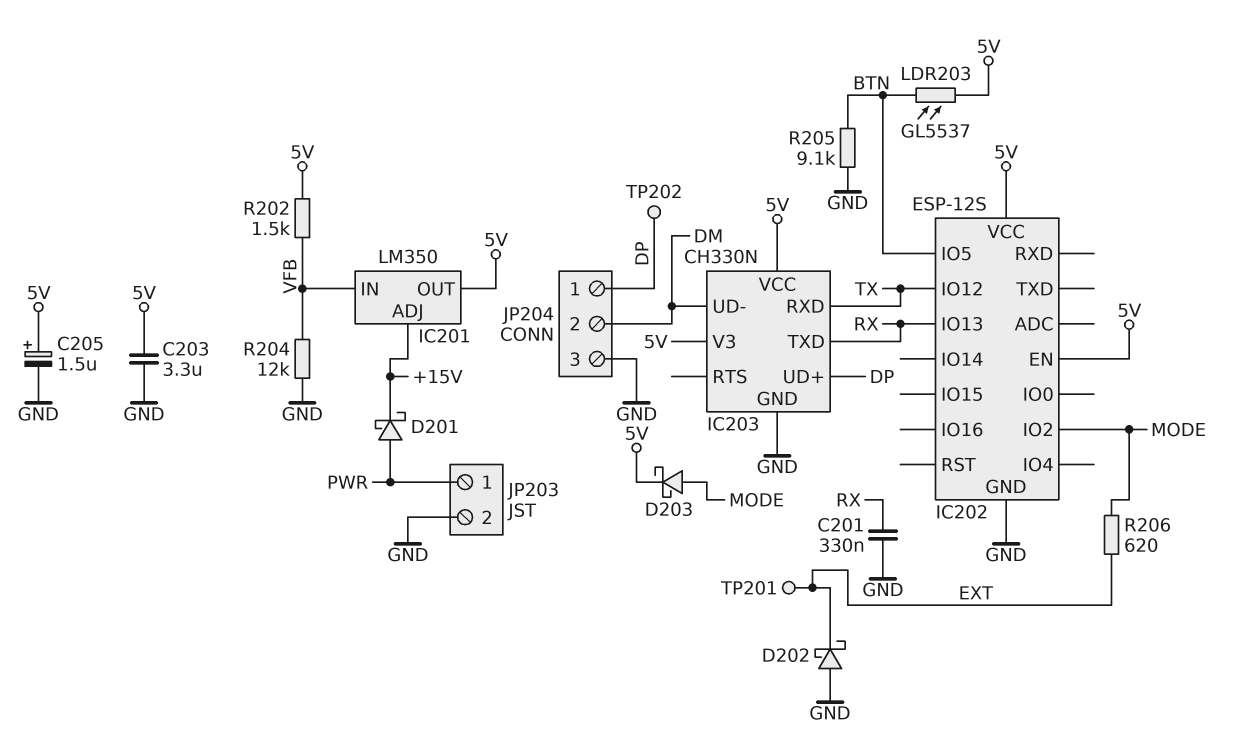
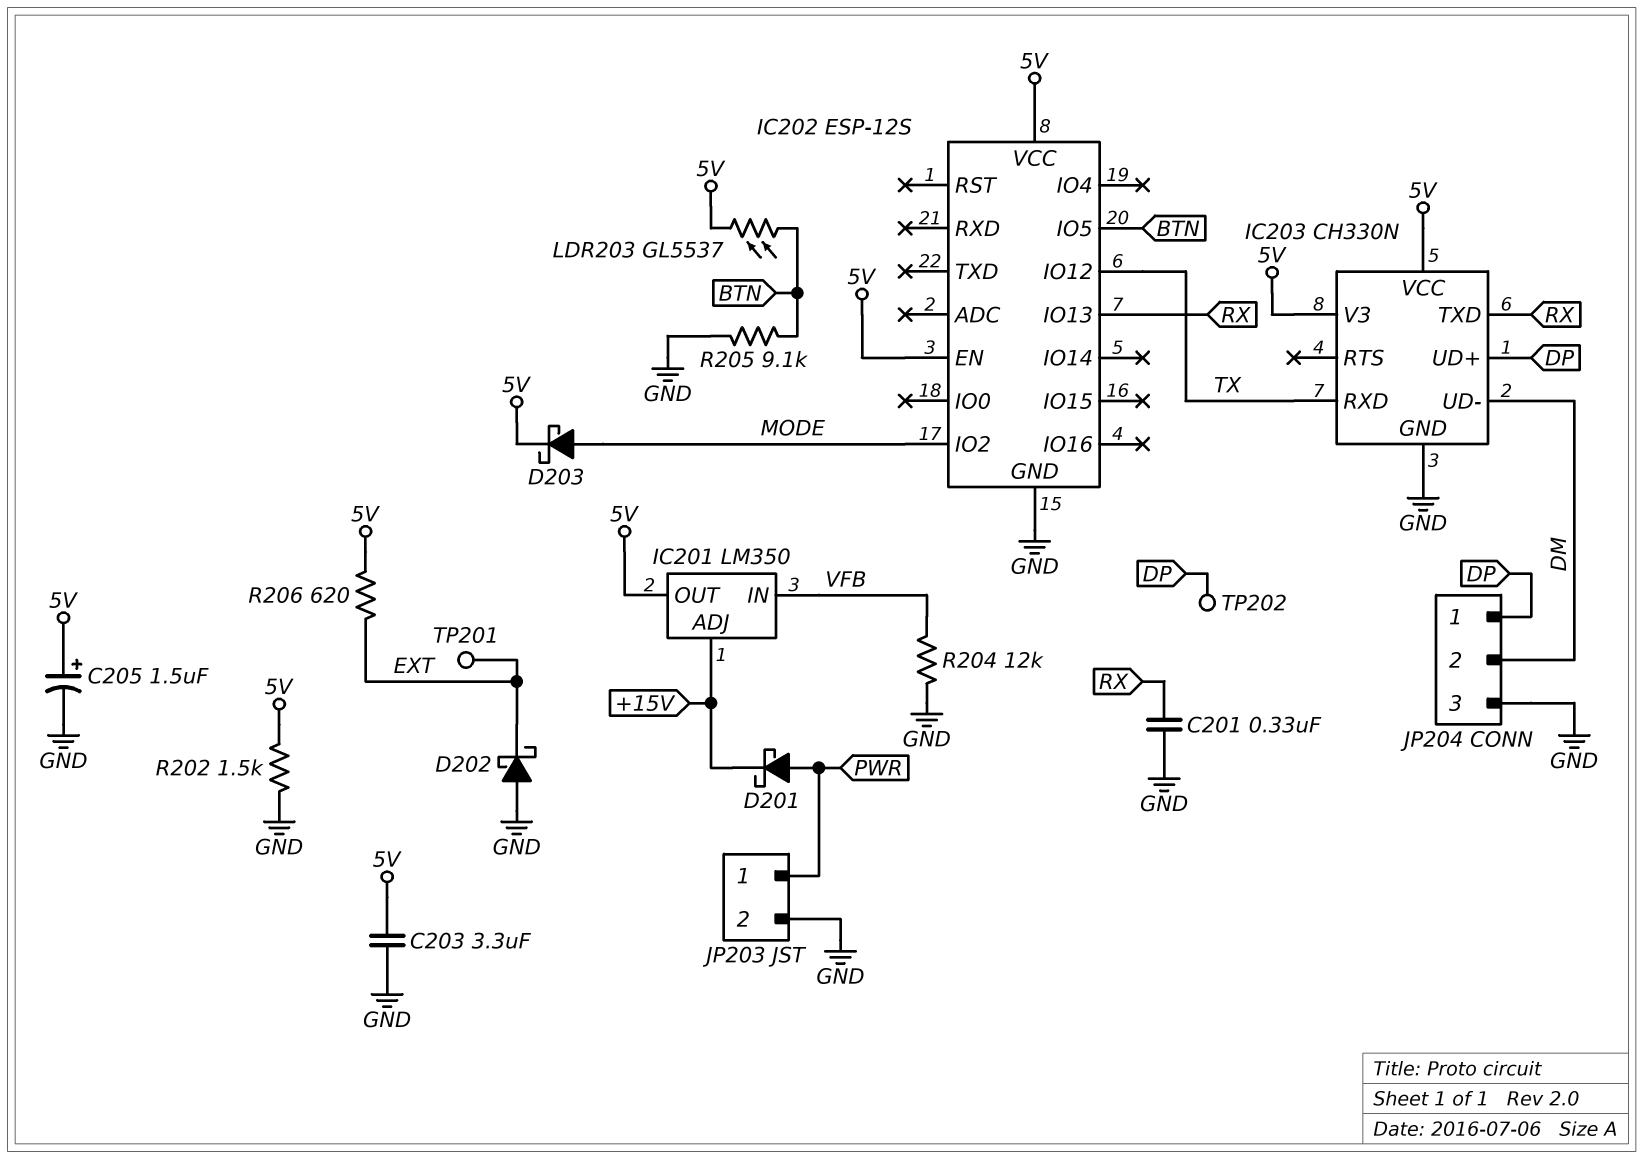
R202: 1.5k (5V, VFB) -> 1.5k (5V, GND)
R206: 620 (EXT, MODE) -> 620 (5V, EXT)

